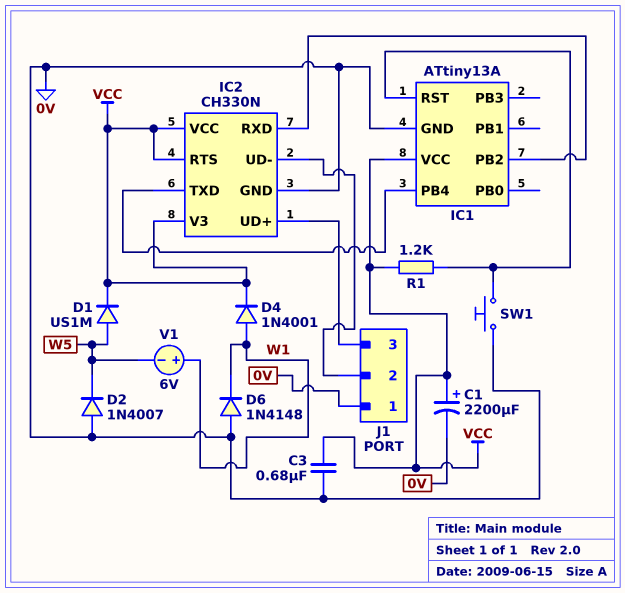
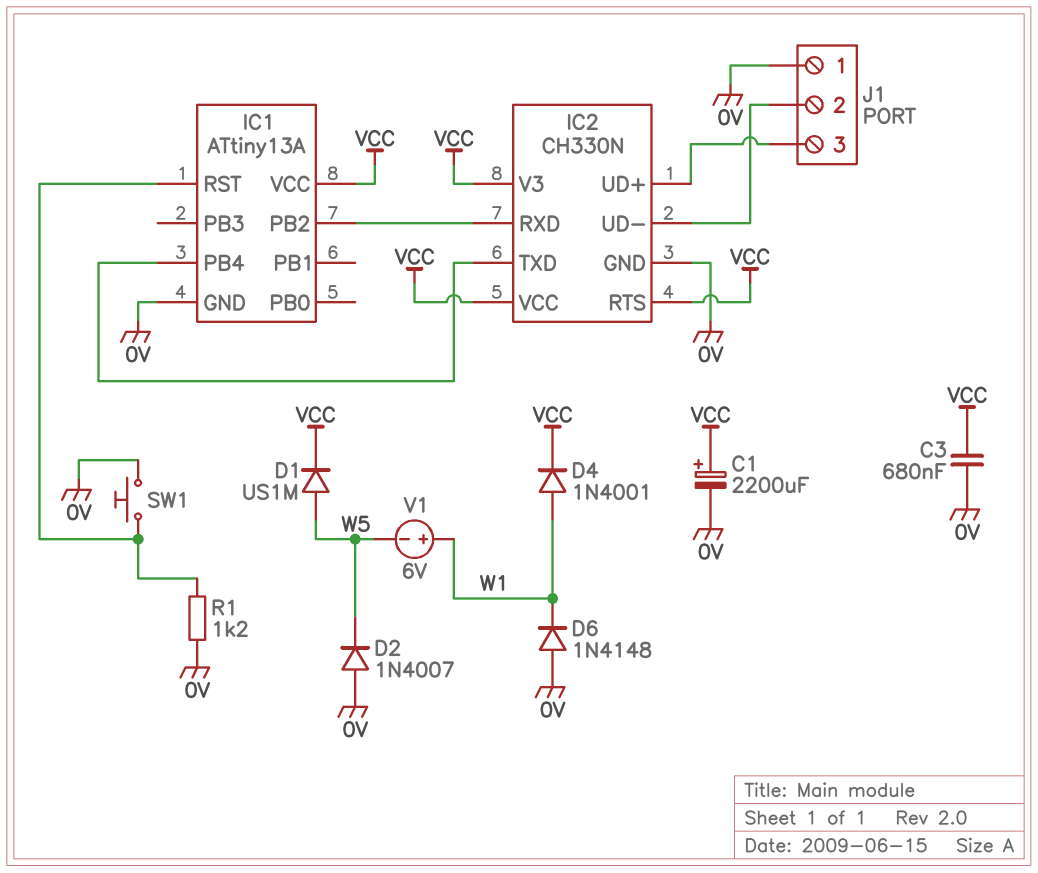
R1: 1.2k (IC1/RST, VCC) -> 1.2k (0V, IC1/RST)

